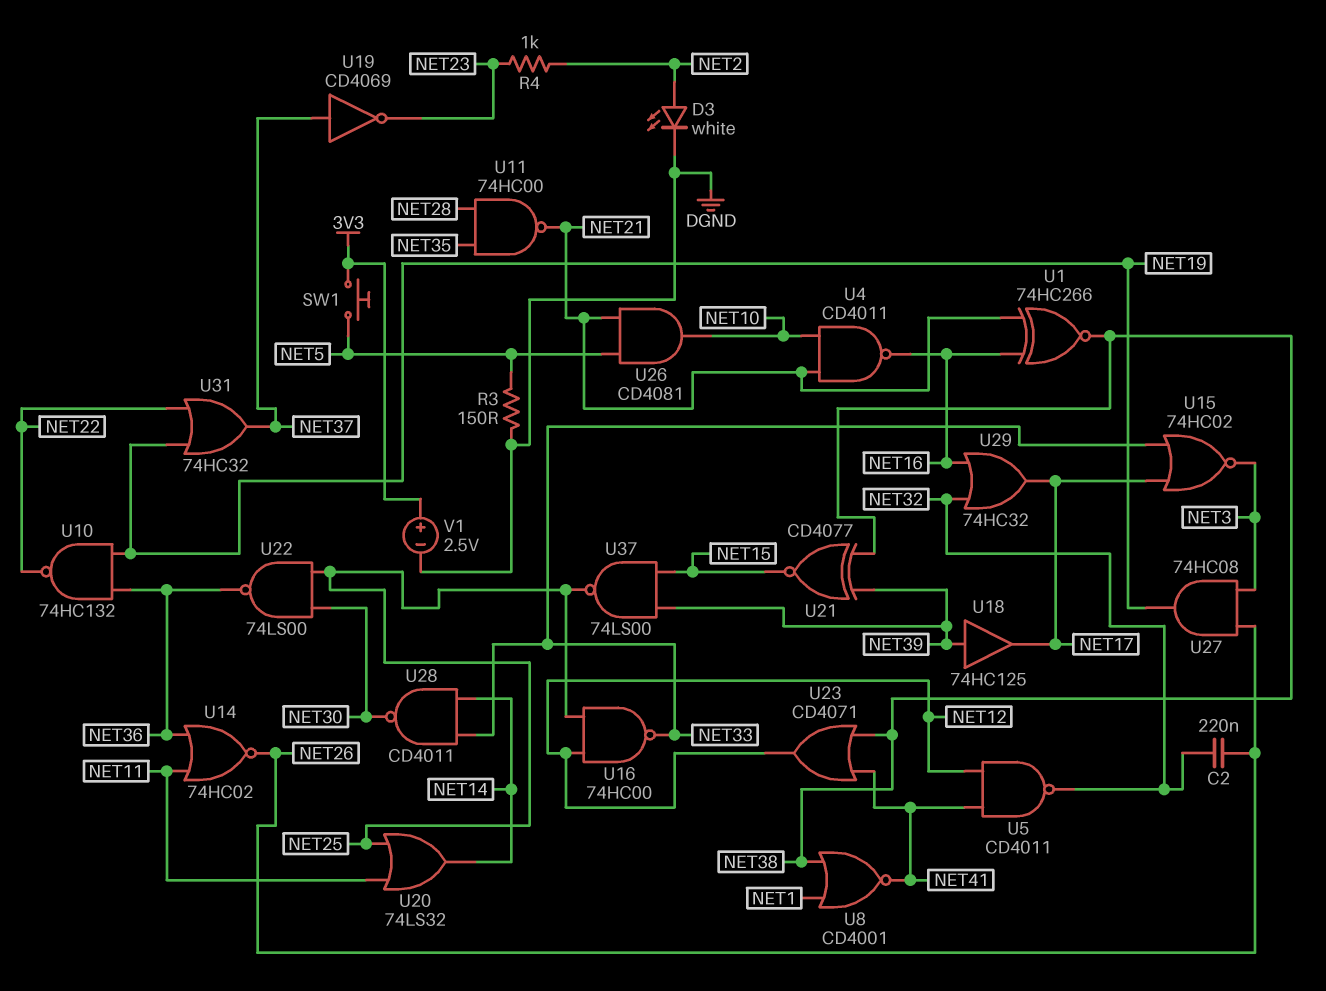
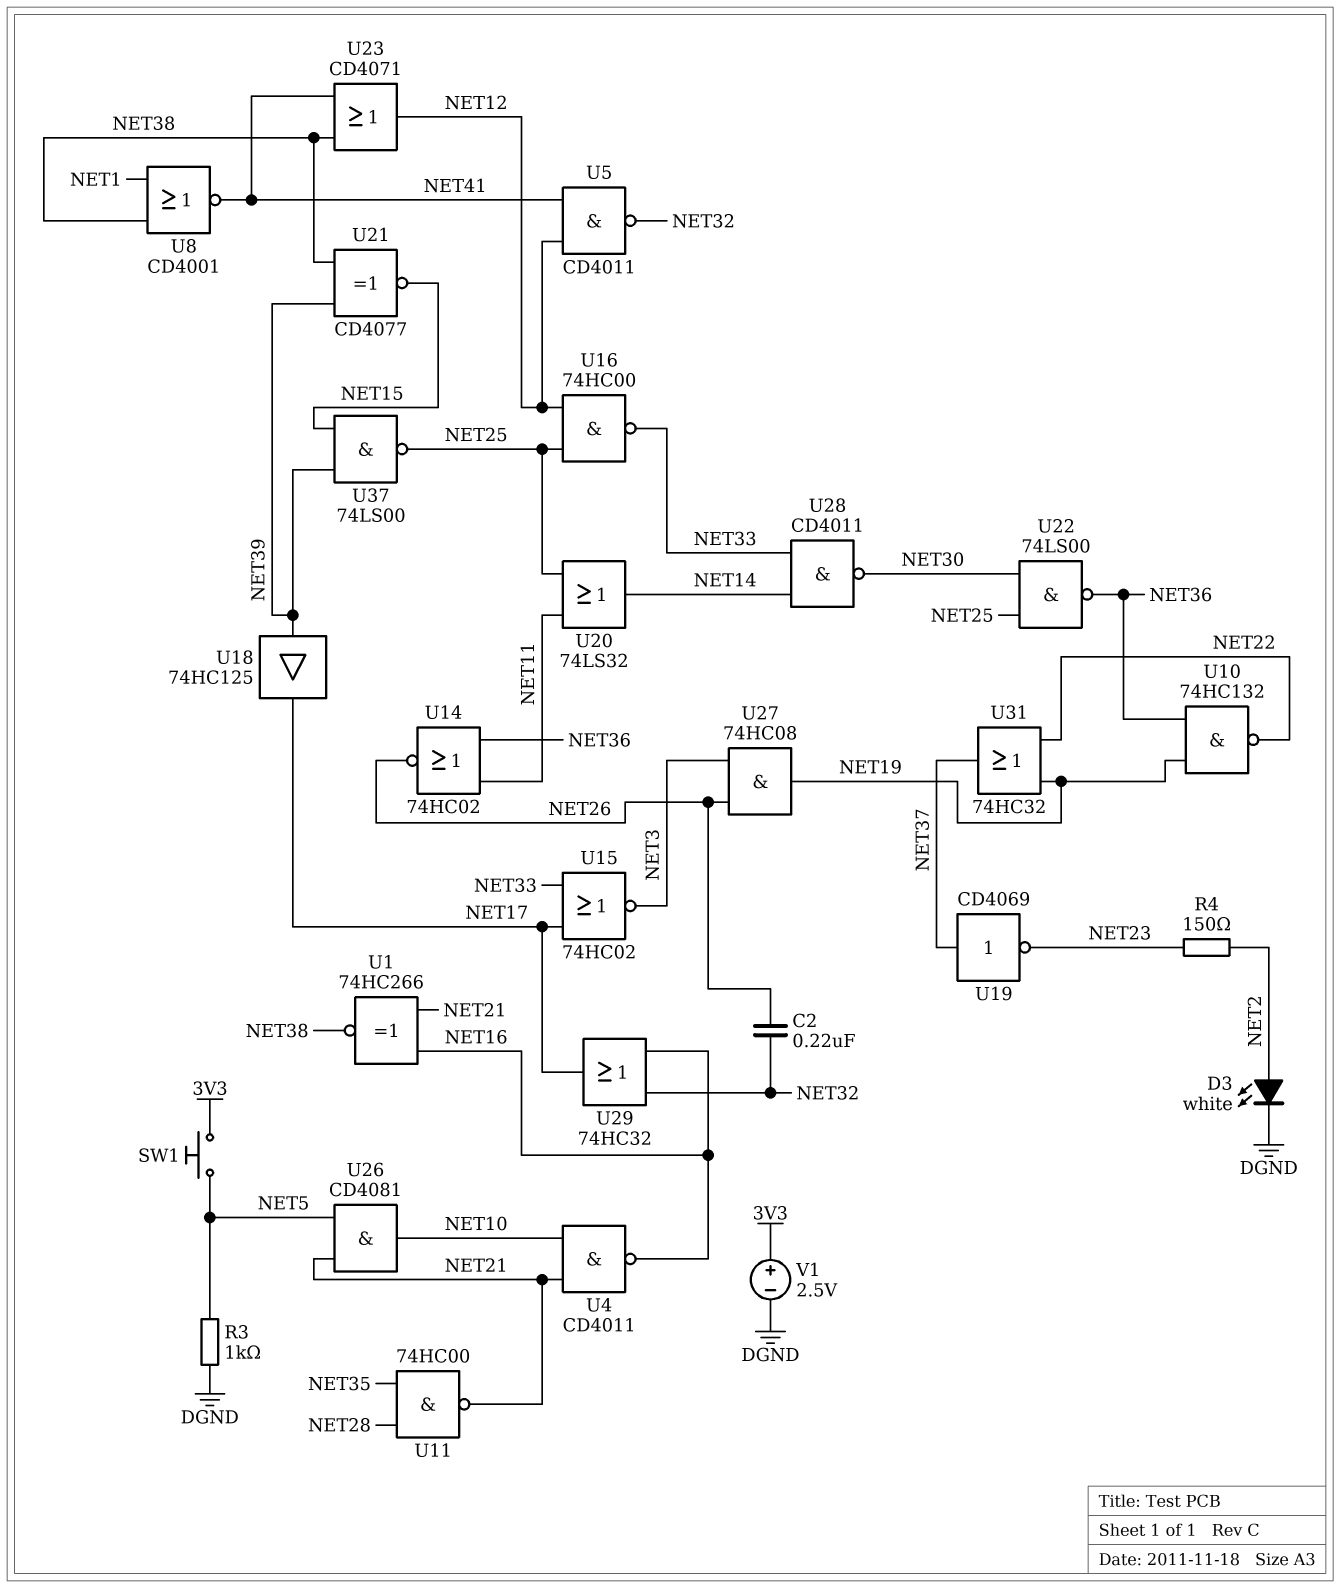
R3: 150 (DGND, NET5) -> 1k (DGND, NET5)
R4: 1k (NET2, NET23) -> 150 (NET2, NET23)

